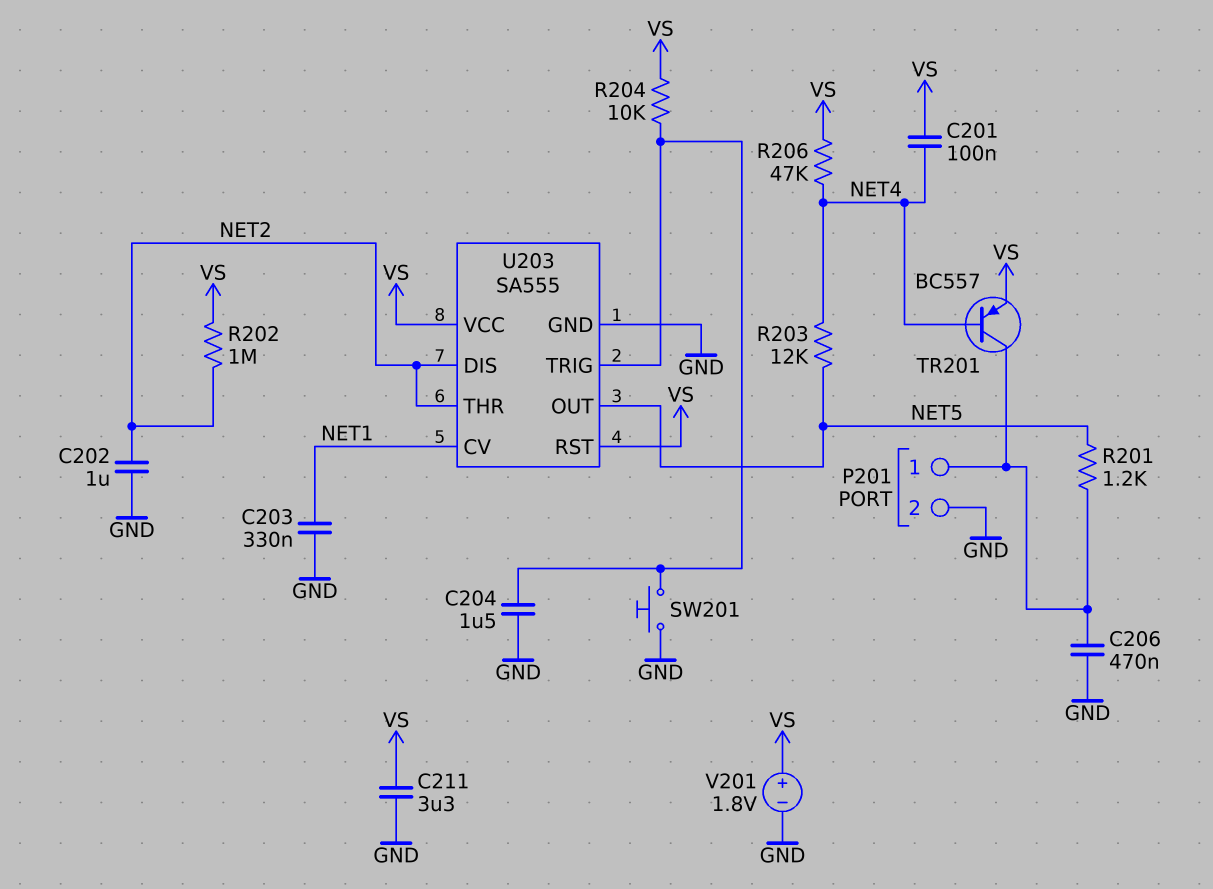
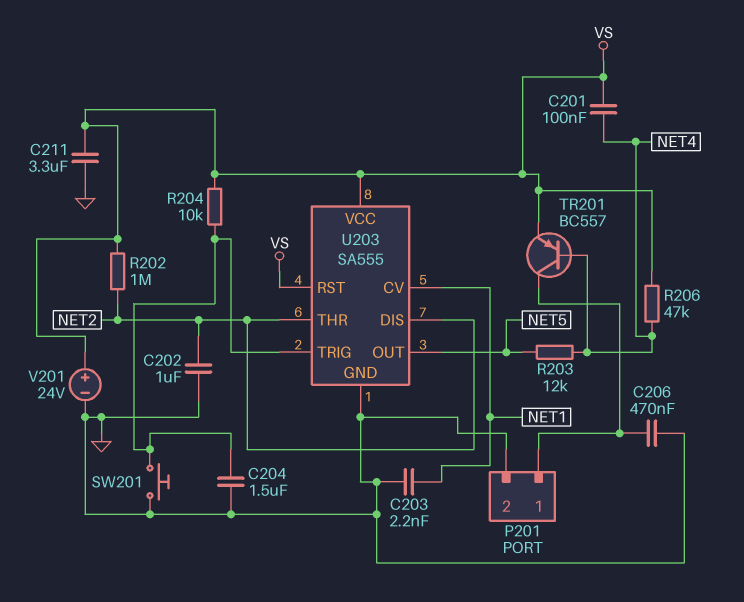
C203: 330nF (GND, NET1) -> 2.2nF (GND, NET1)
R201: 1.2k (NET5, P201/1) -> none
V201: 1.8V (plus VS, minus GND) -> 24V (plus VS, minus GND)

